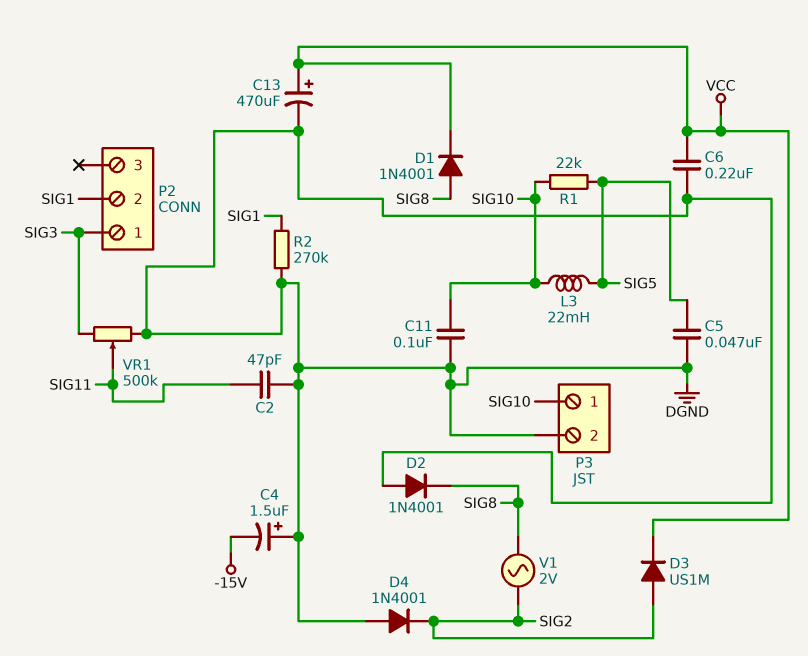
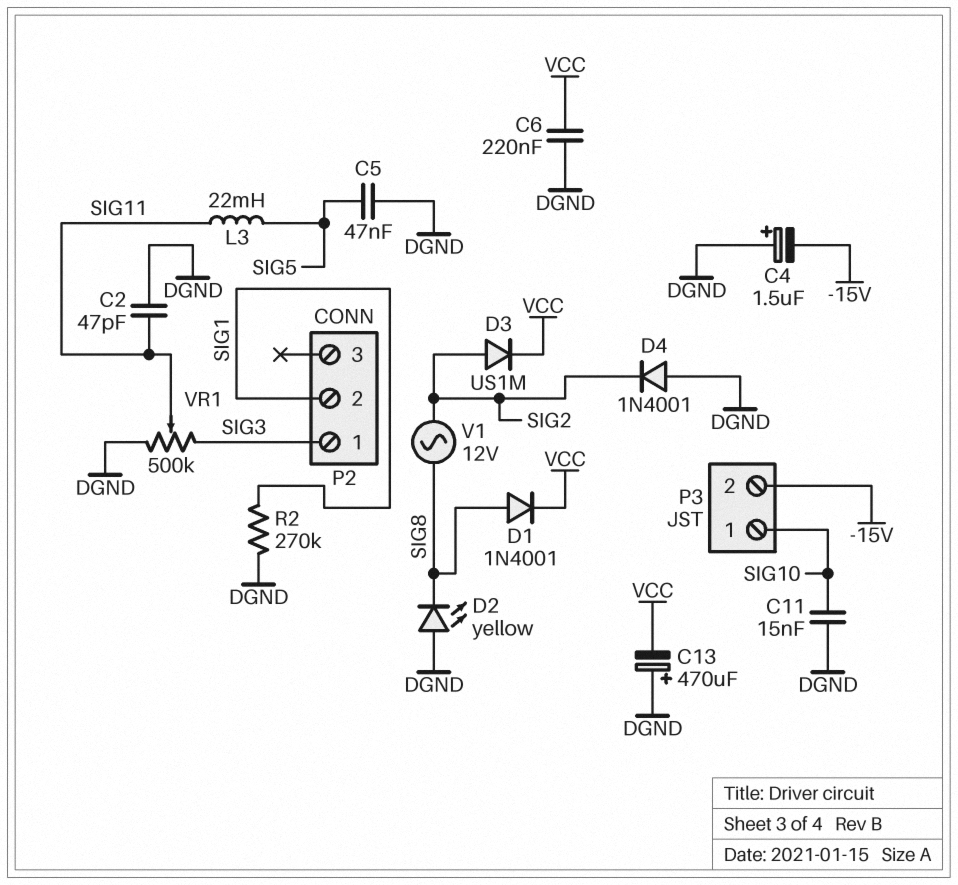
C11: 100nF (DGND, SIG10) -> 15nF (DGND, SIG10)
C13: 470uF (plus VCC, minus DGND) -> 470uF (plus DGND, minus VCC)
D2: diode 1N4001 (A DGND, K SIG8) -> LED yellow (A DGND, K SIG8)
L3: 22mH (SIG5, SIG10) -> 22mH (SIG5, SIG11)
P3 pin 2: DGND -> -15V
R1: 22k (SIG5, SIG10) -> none
V1: AC 2V (SIG2, SIG8) -> AC 12V (SIG2, SIG8)

